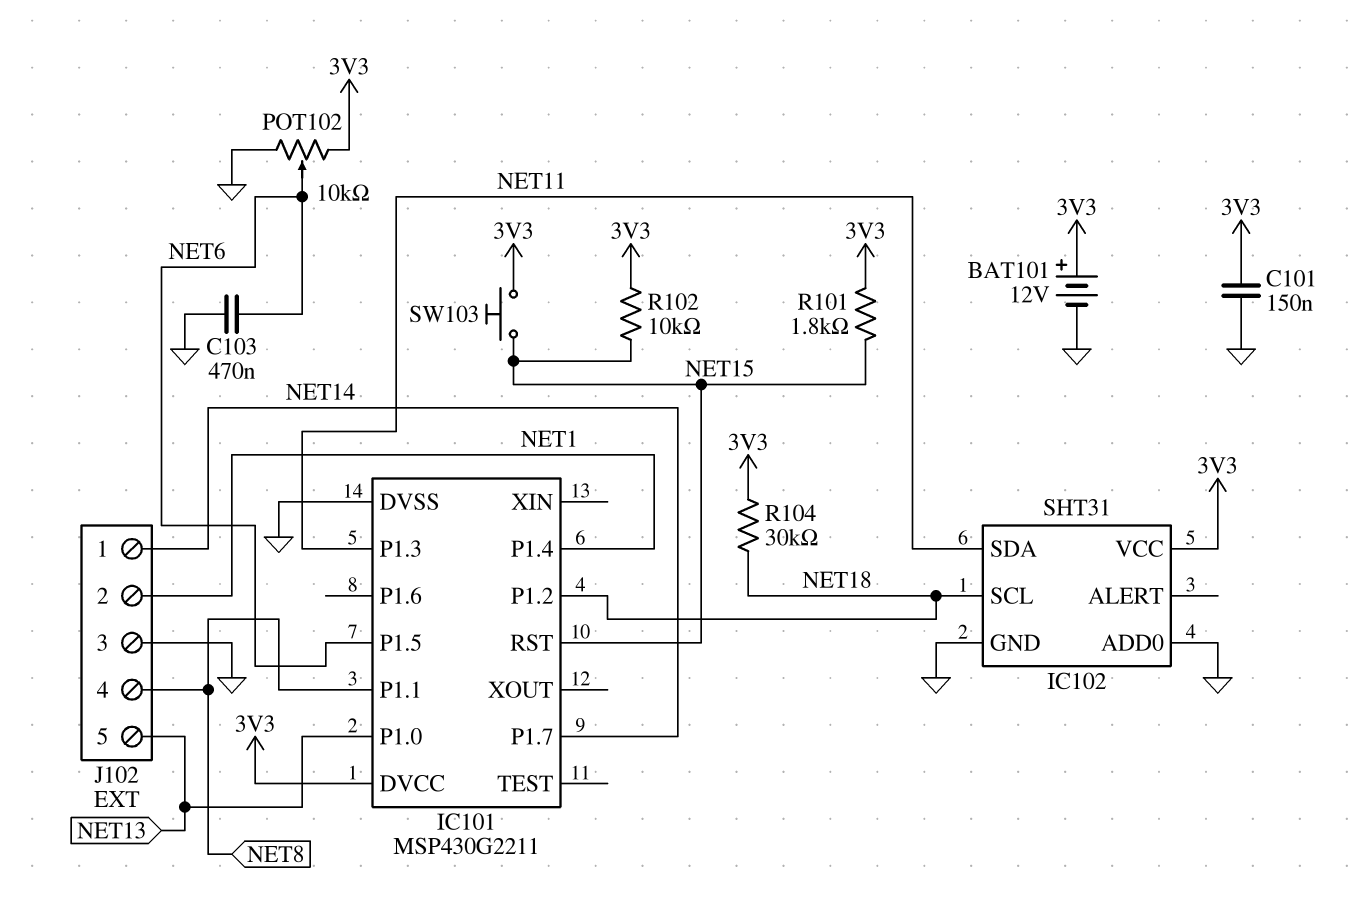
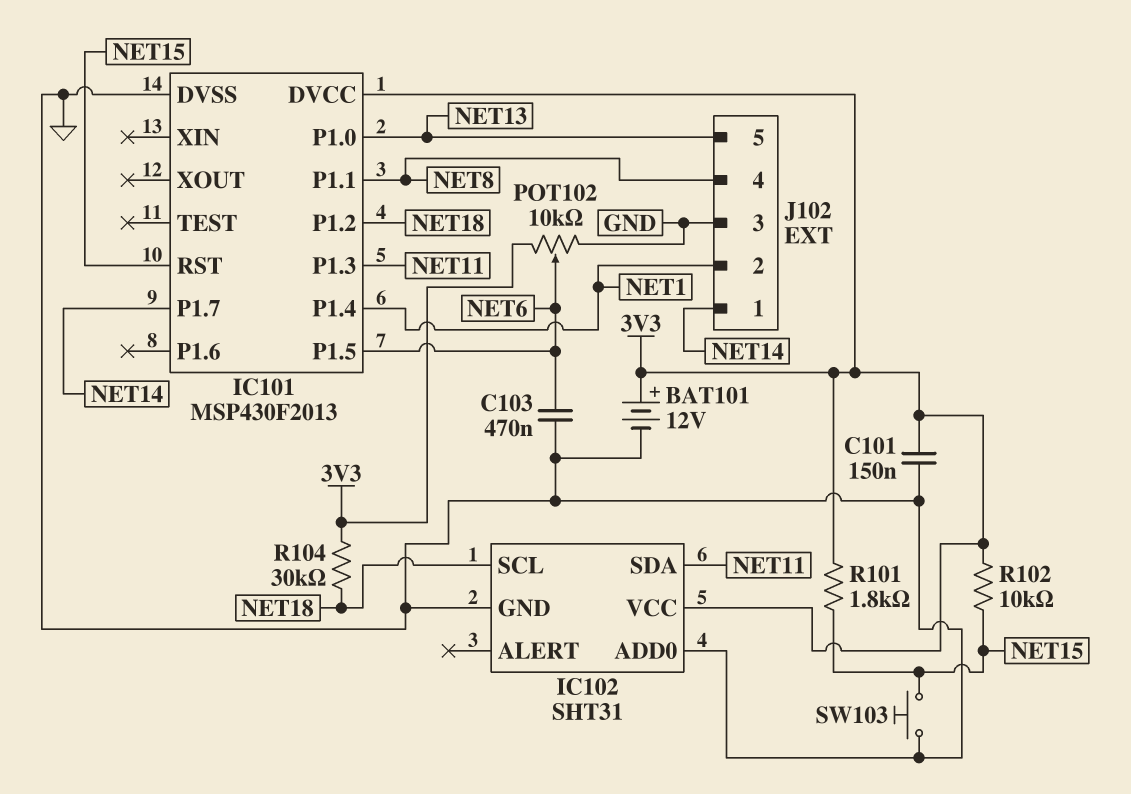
IC101: MSP430G2211 -> MSP430F2013
SW103: button (3V3, NET15) -> button (GND, NET15)

